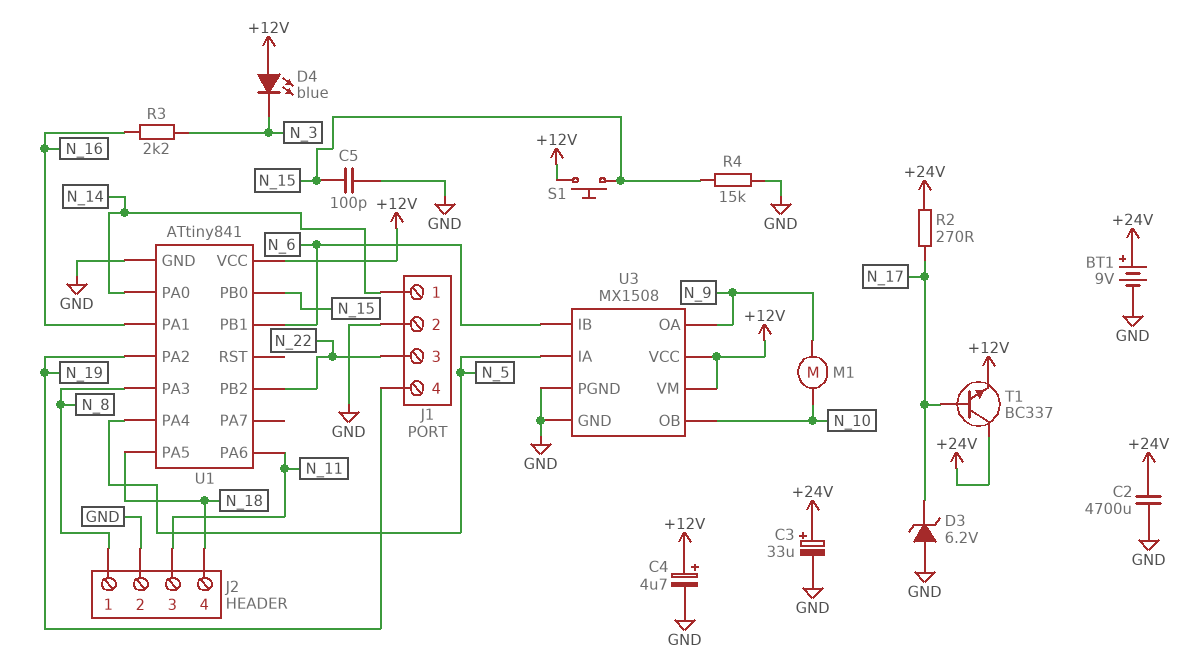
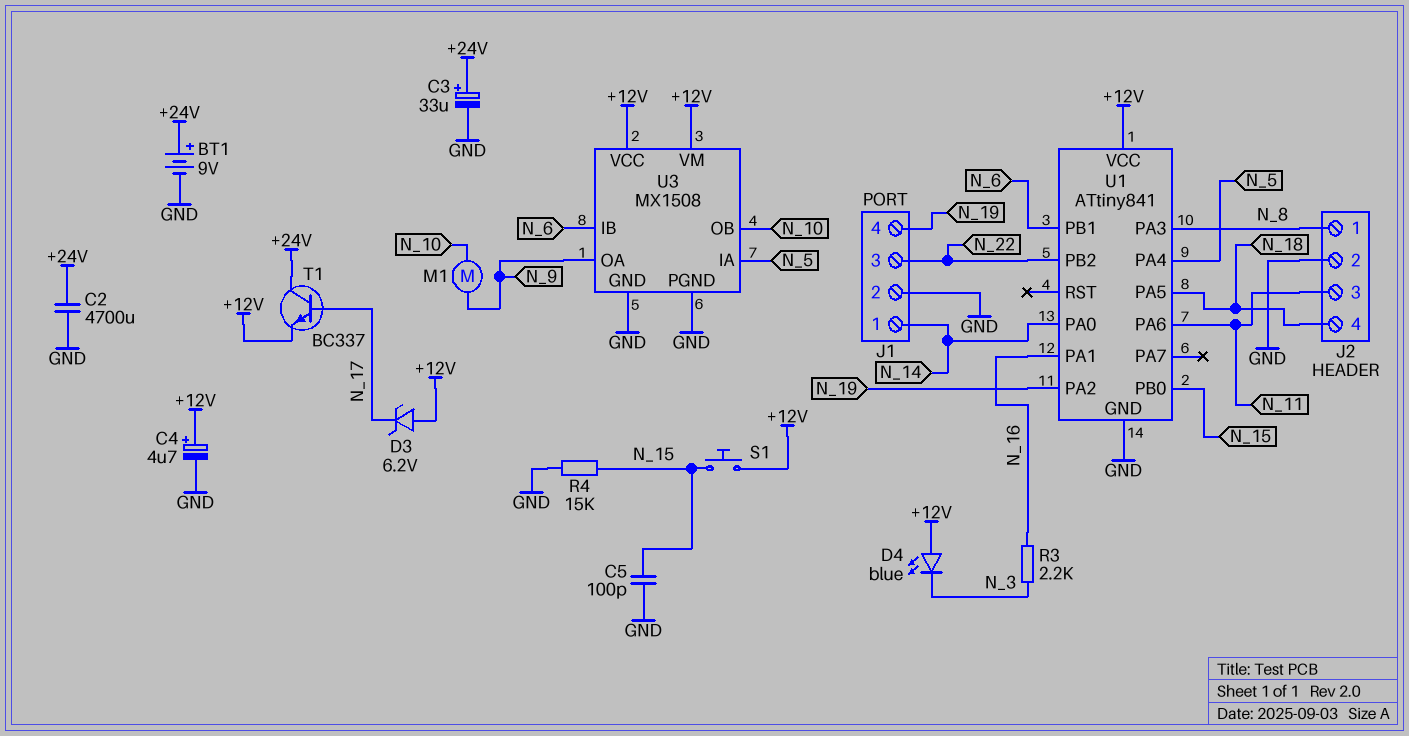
D3: zener 6.2V (A GND, K N_17) -> zener 6.2V (A +12V, K N_17)
R2: 270 (+24V, N_17) -> none

